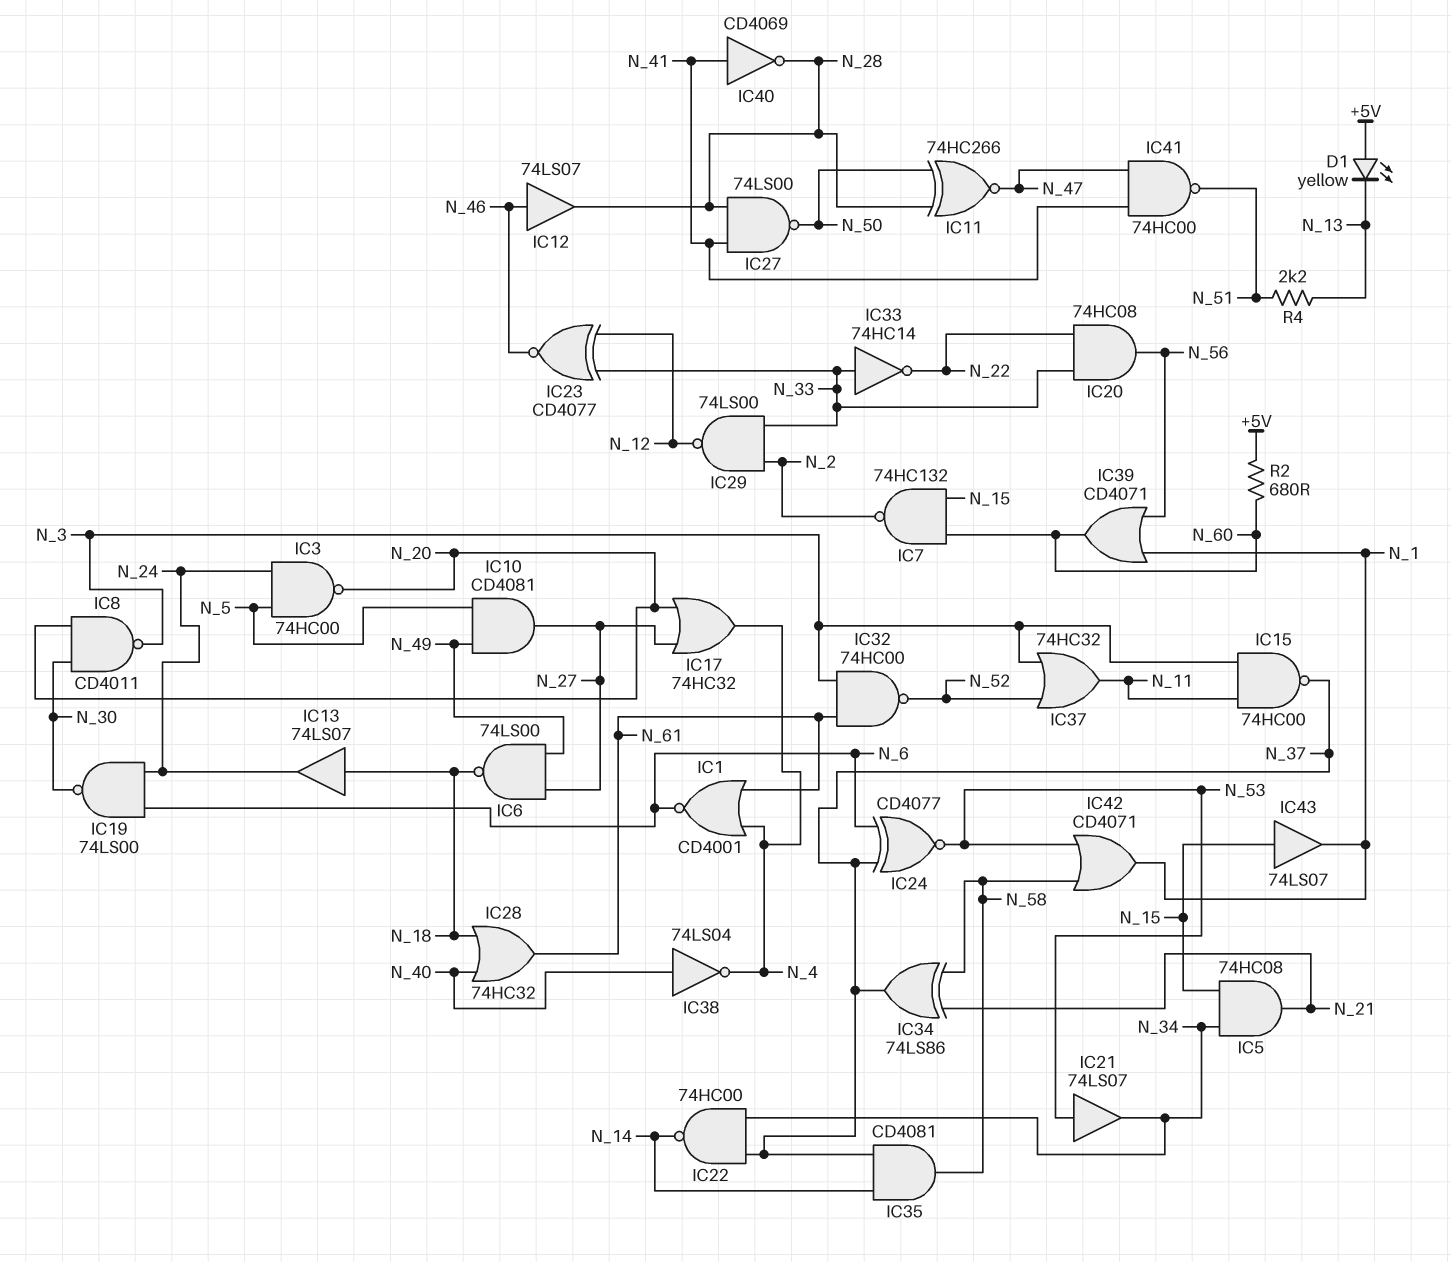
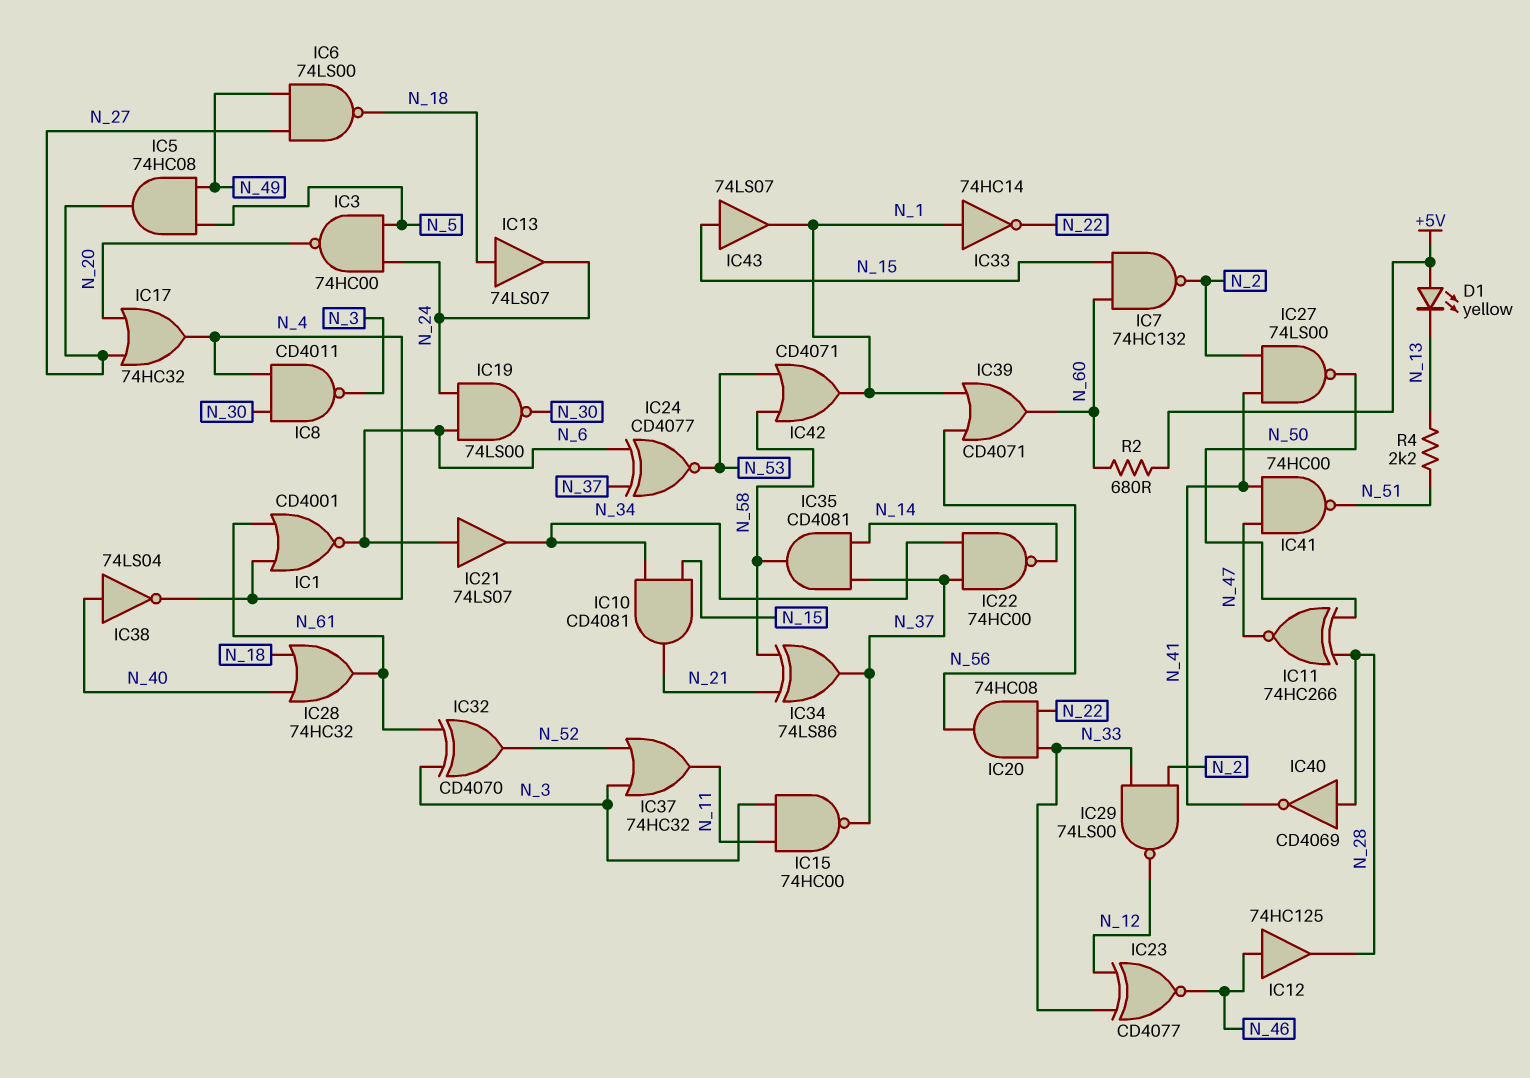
IC5: AND 74HC08 (in N_15, in N_34, out N_21) -> AND 74HC08 (in N_5, in N_49, out N_27)
IC8: NAND CD4011 (in N_20, in N_30, out N_3) -> NAND CD4011 (in N_4, in N_30, out N_3)
IC10: AND CD4081 (in N_5, in N_49, out N_27) -> AND CD4081 (in N_15, in N_34, out N_21)
IC12: buffer 74LS07 (in N_46, out N_28) -> buffer 74HC125 (in N_46, out N_28)
IC21: buffer 74LS07 (in N_53, out N_34) -> buffer 74LS07 (in N_6, out N_34)
IC27: NAND 74LS00 (in N_28, in N_41, out N_50) -> NAND 74LS00 (in N_2, in N_41, out N_50)
IC32: NAND 74HC00 (in N_3, in N_61, out N_52) -> XOR CD4070 (in N_3, in N_61, out N_52)
IC33: NOT 74HC14 (in N_33, out N_22) -> NOT 74HC14 (in N_1, out N_22)
IC40: NOT CD4069 (in N_41, out N_28) -> NOT CD4069 (in N_28, out N_41)

